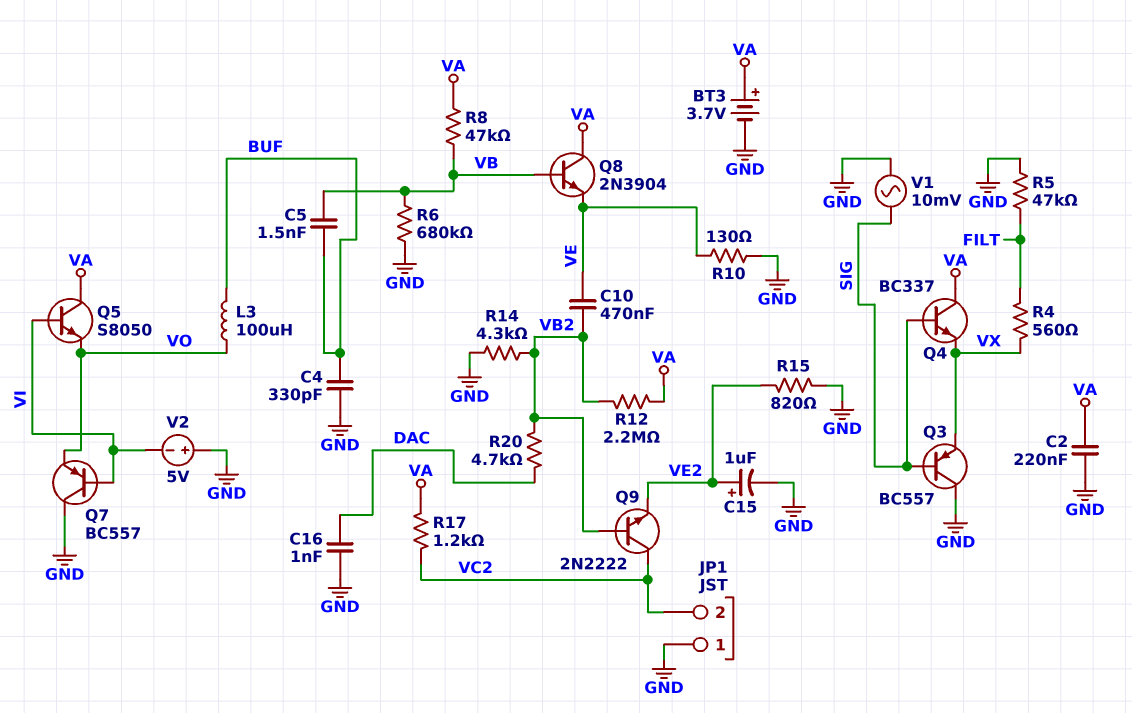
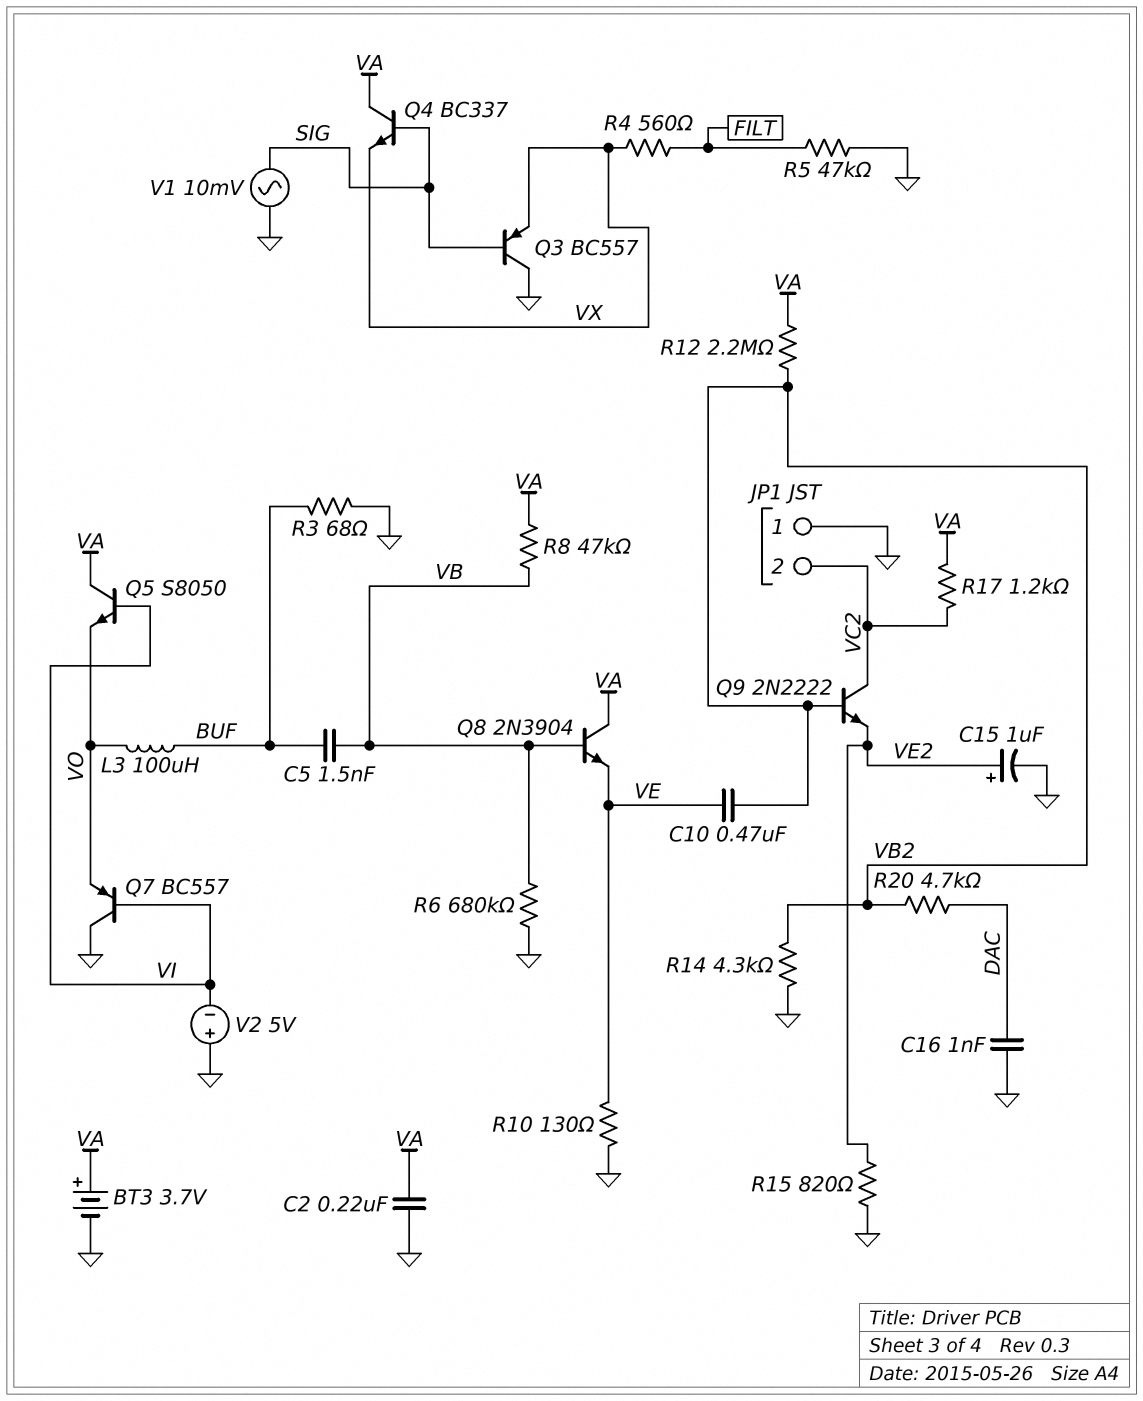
C4: 330pF (BUF, GND) -> none
R3: none -> 68 (BUF, GND)

